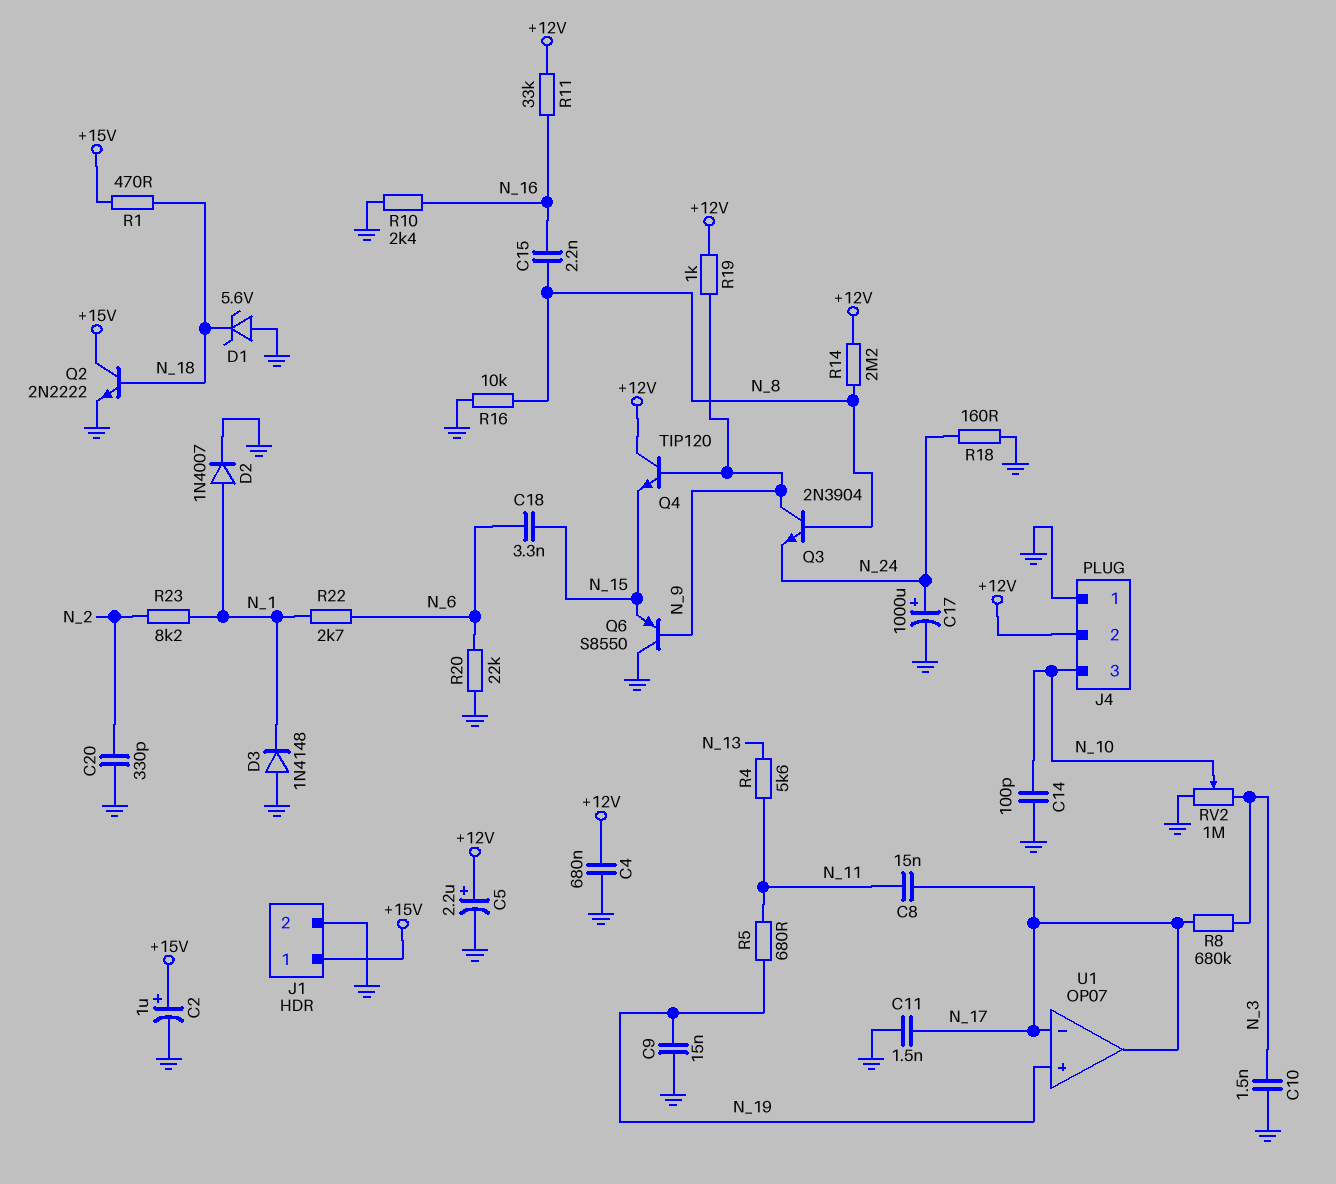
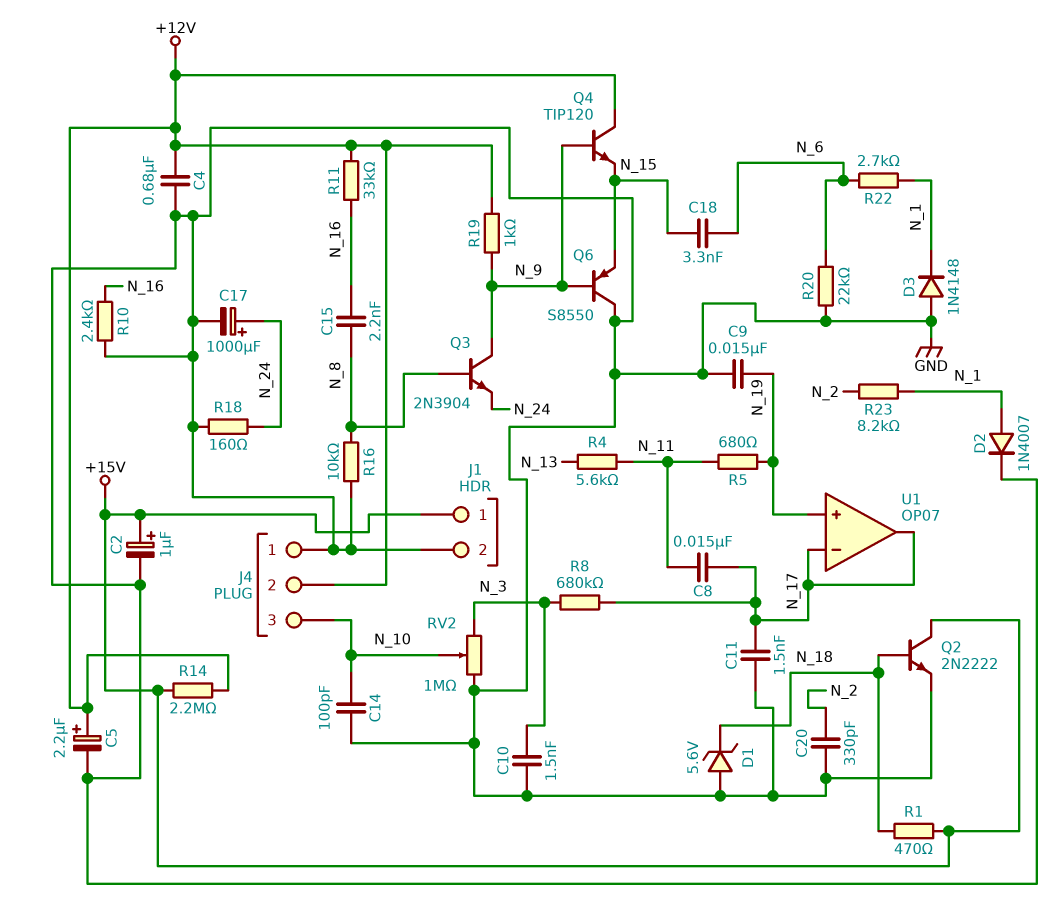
R14: 2.2M (+12V, N_8) -> 2.2M (+12V, +15V)

